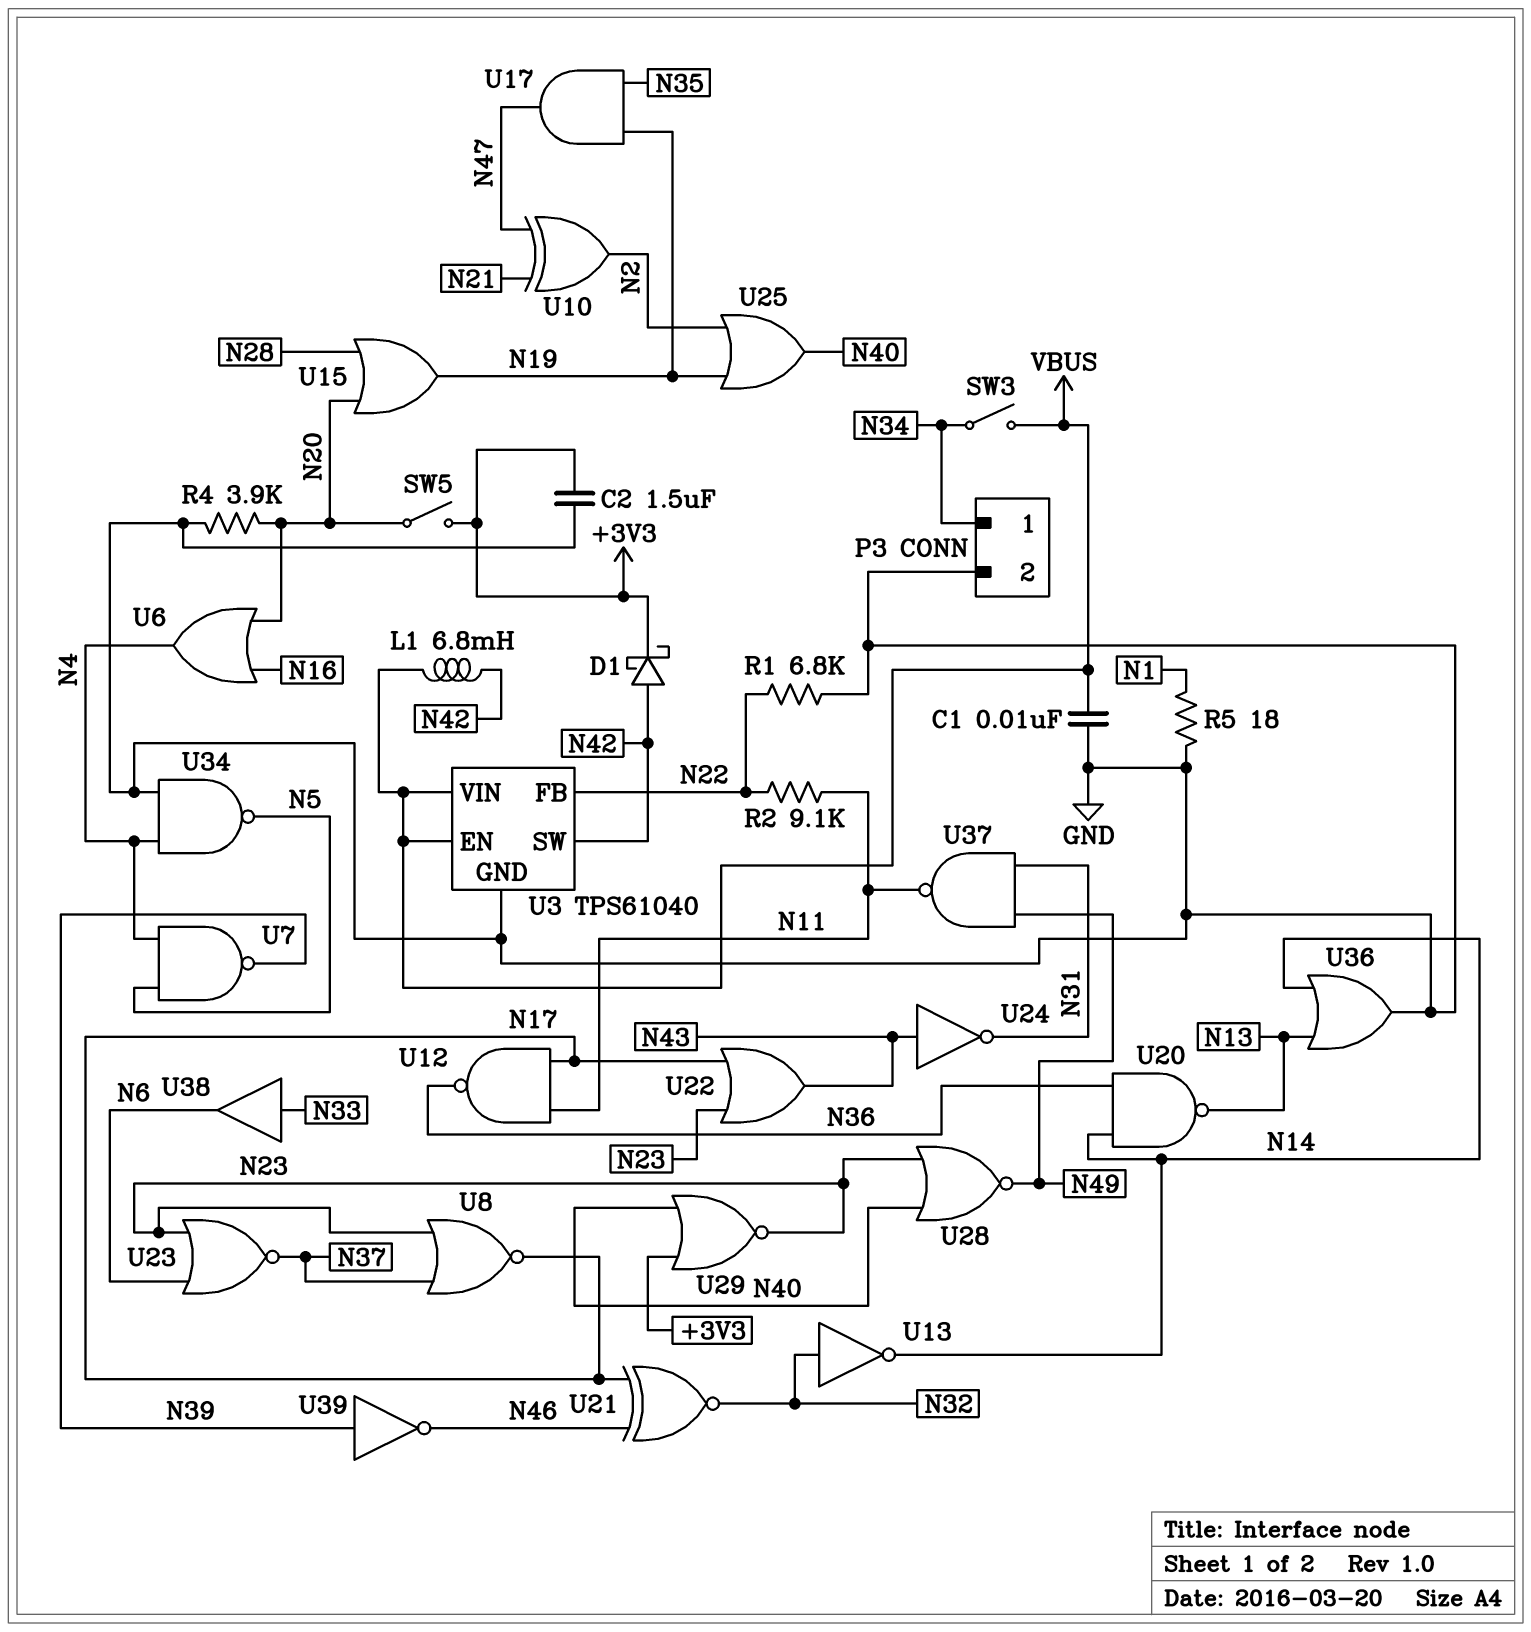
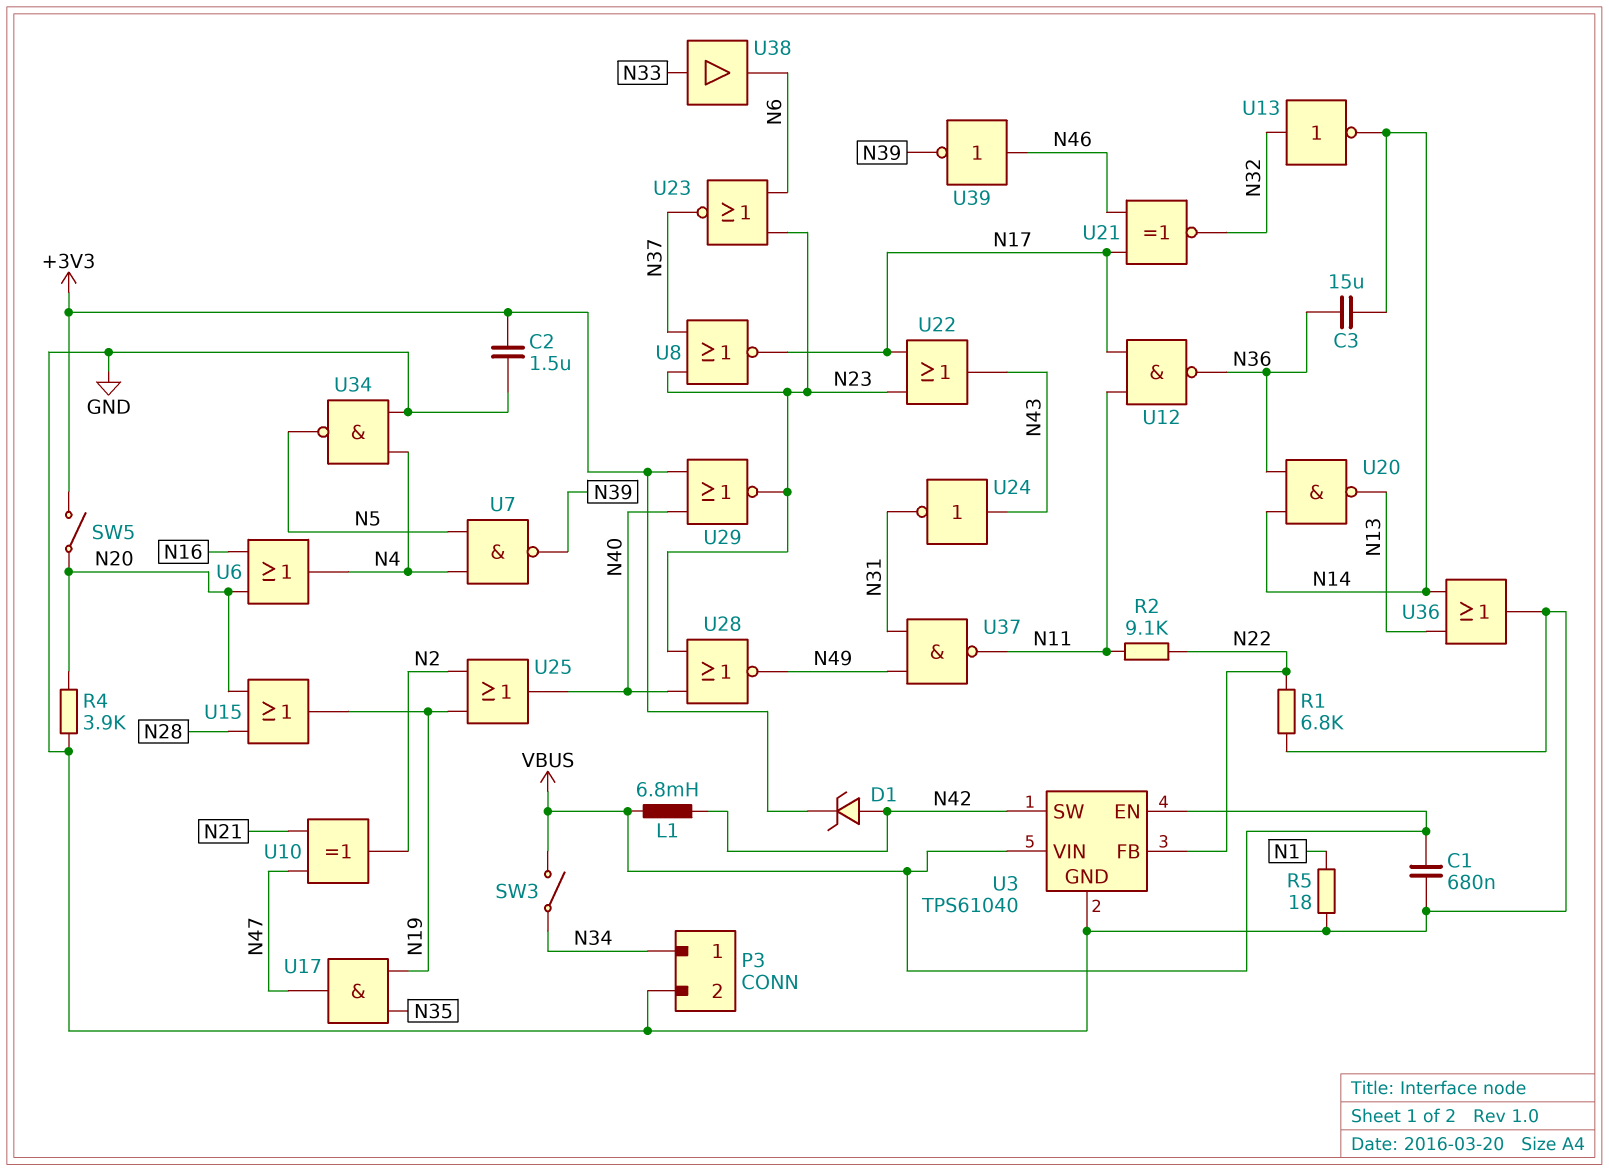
C1: 10nF (GND, VBUS) -> 680nF (GND, VBUS)
C3: none -> 15uF (N14, N36)
D1: schottky (A N42, K +3V3) -> zener (A N42, K +3V3)
U39: NOT (in N39, out N46) -> NOT (in N46, out N39)

